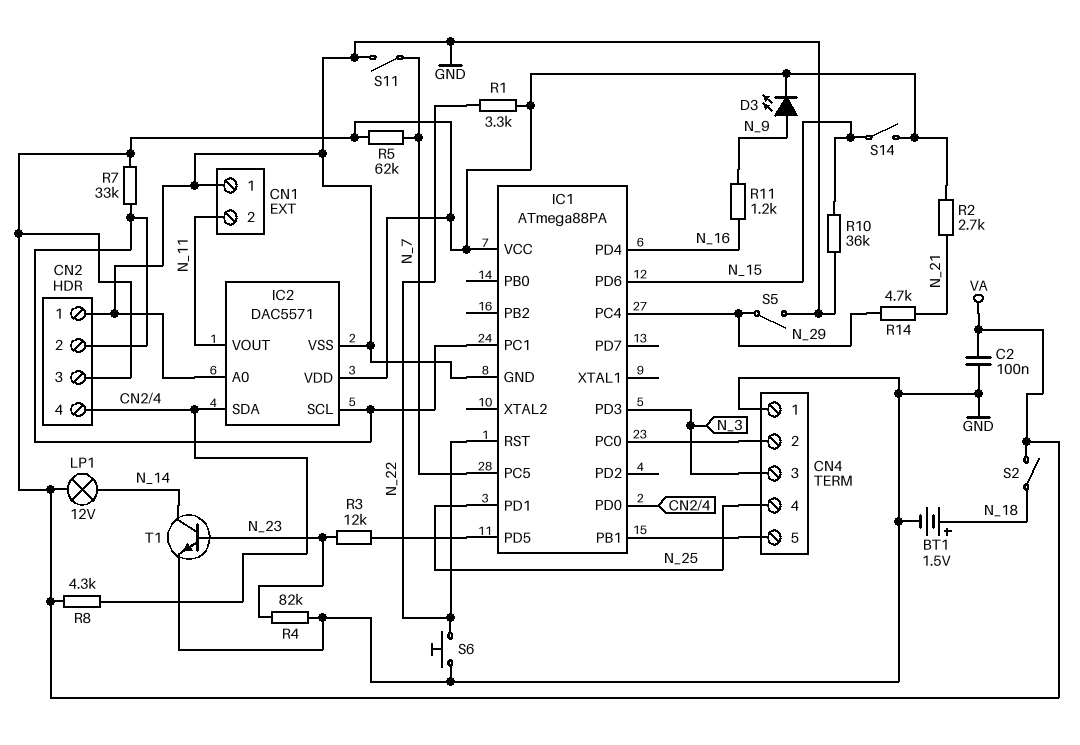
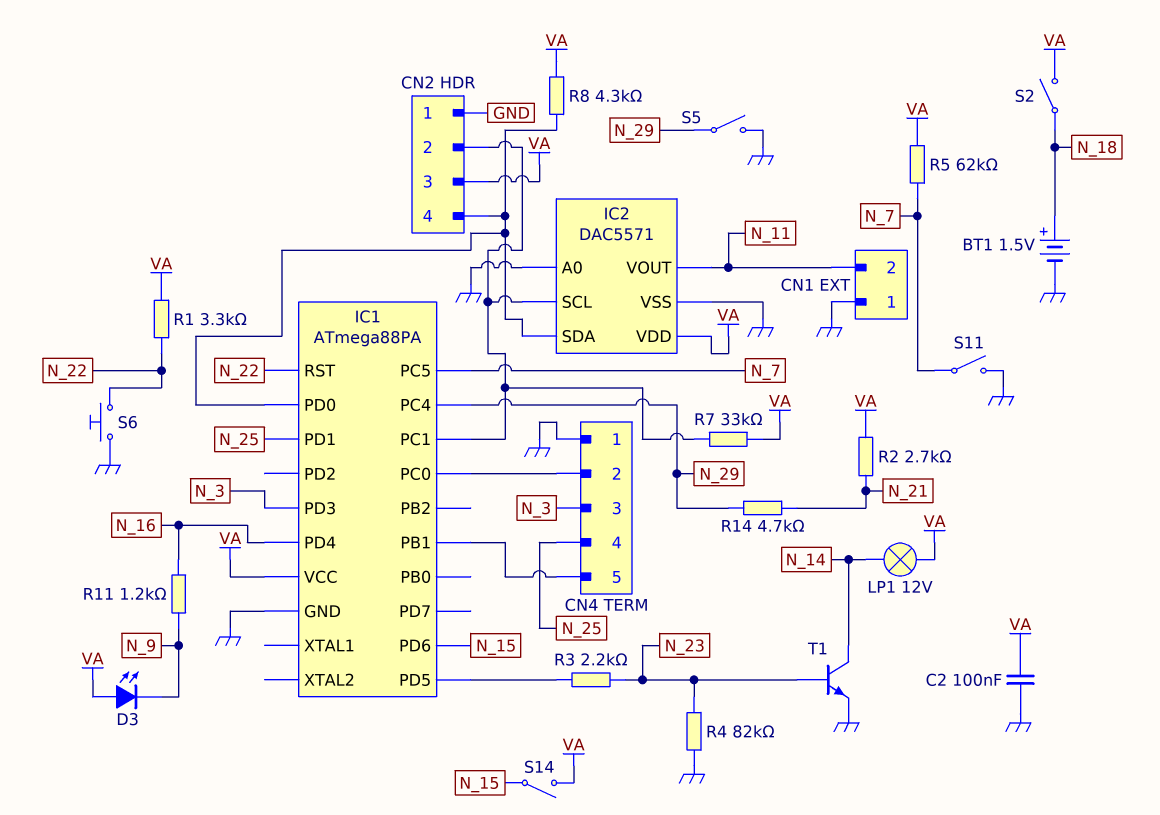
D3: LED (A N_9, K VA) -> LED (A VA, K N_9)
R3: 12k (IC1/PD5, N_23) -> 2.2k (IC1/PD5, N_23)
R10: 36k (GND, N_15) -> none

